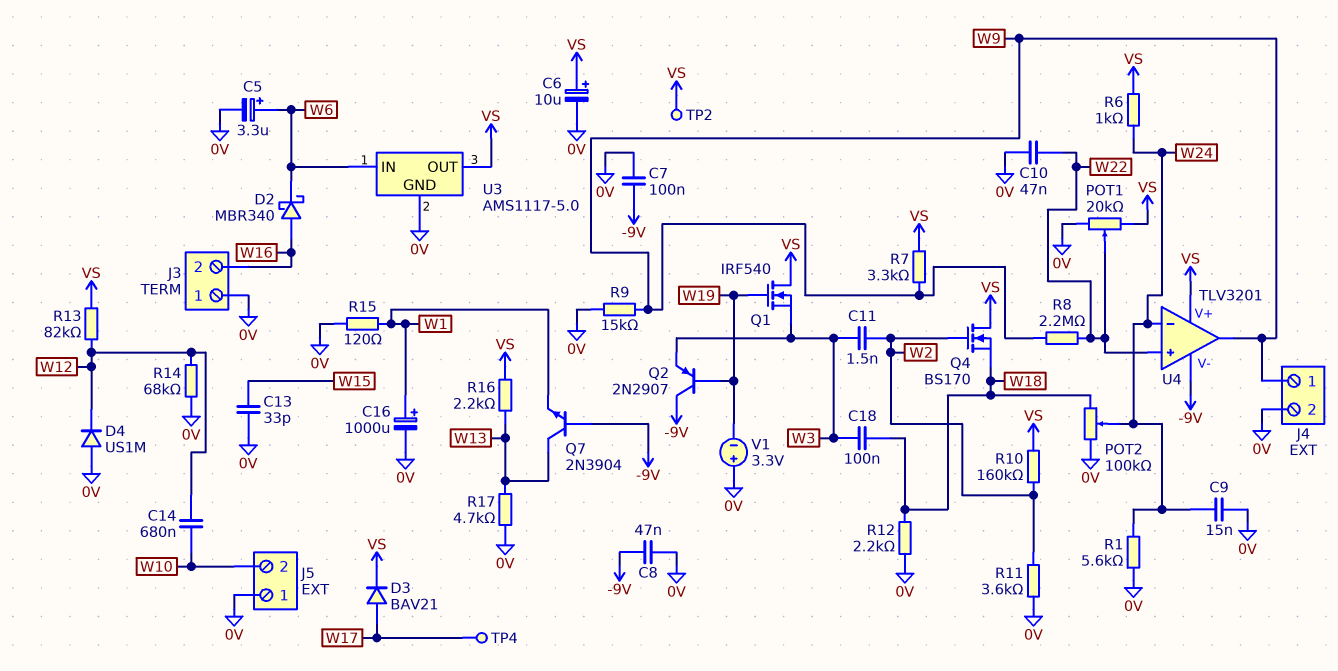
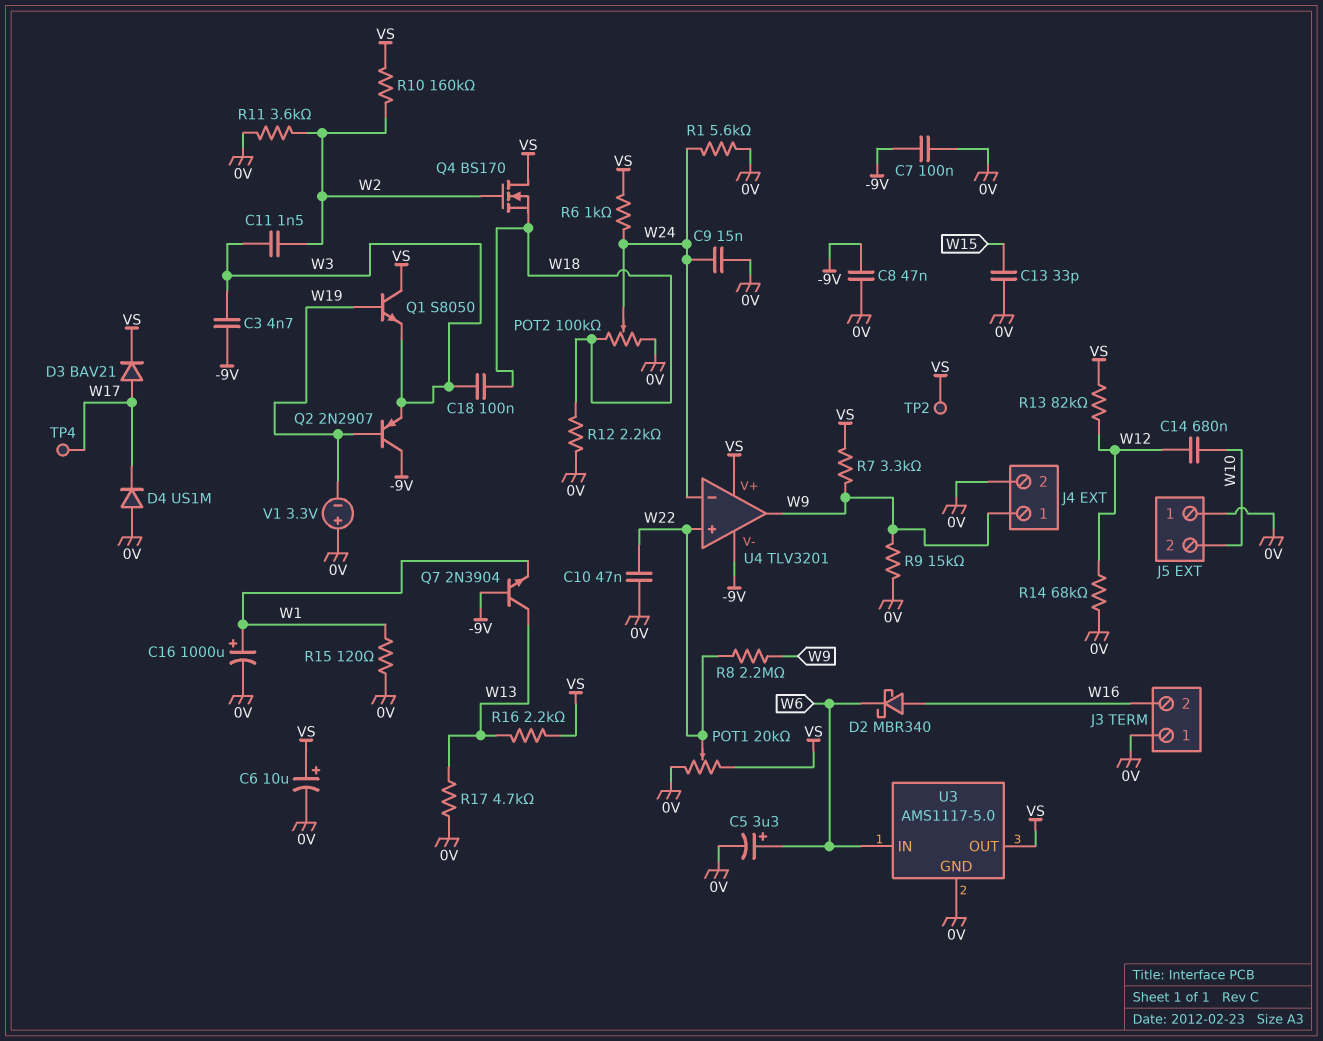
C3: none -> 4.7nF (-9V, W3)
D4: diode US1M (A 0V, K W12) -> diode US1M (A 0V, K W17)
Q1: NMOS IRF540 (G W19, D VS, S W3) -> NPN S8050 (B W19, C VS, E W3)

